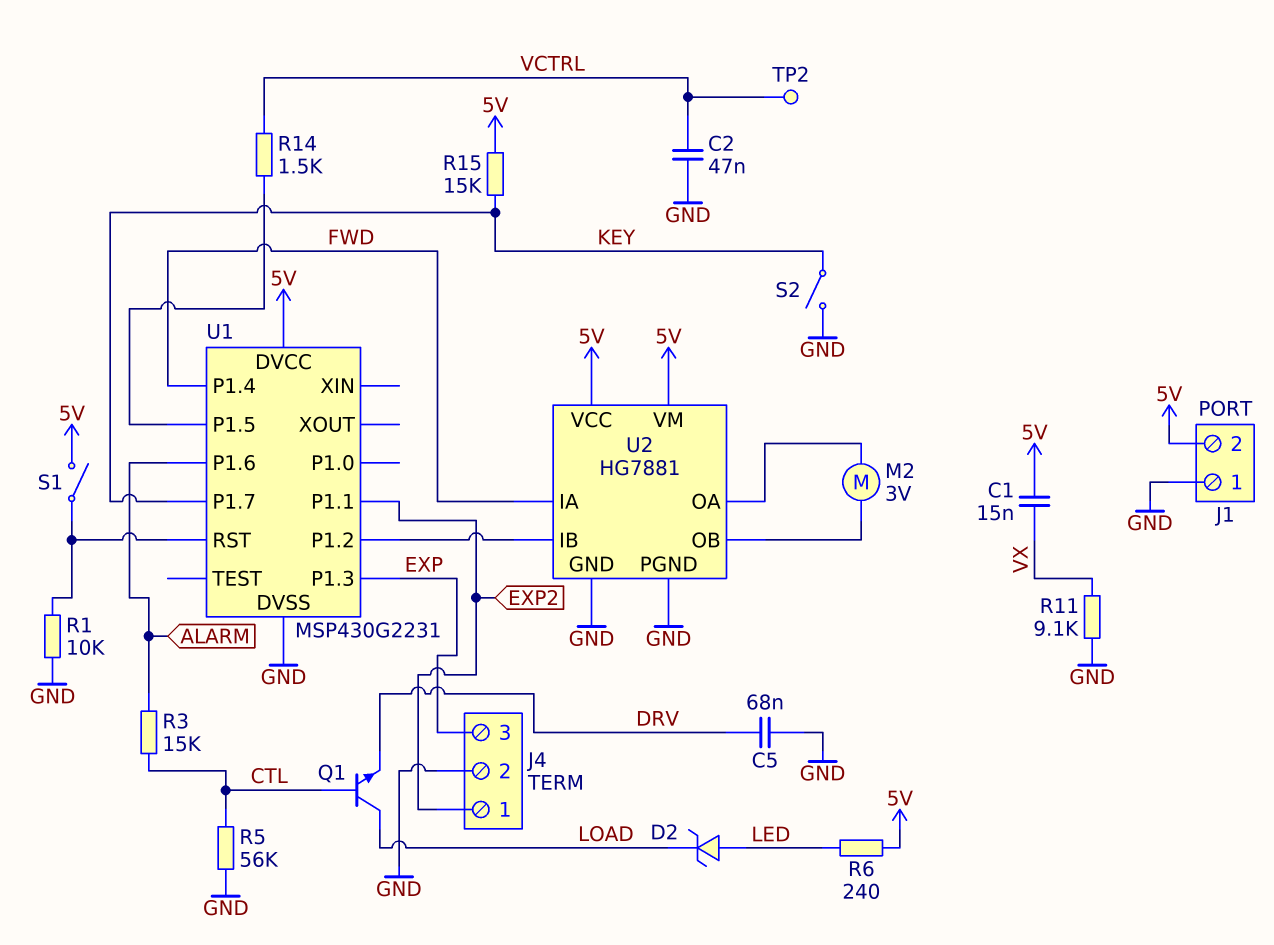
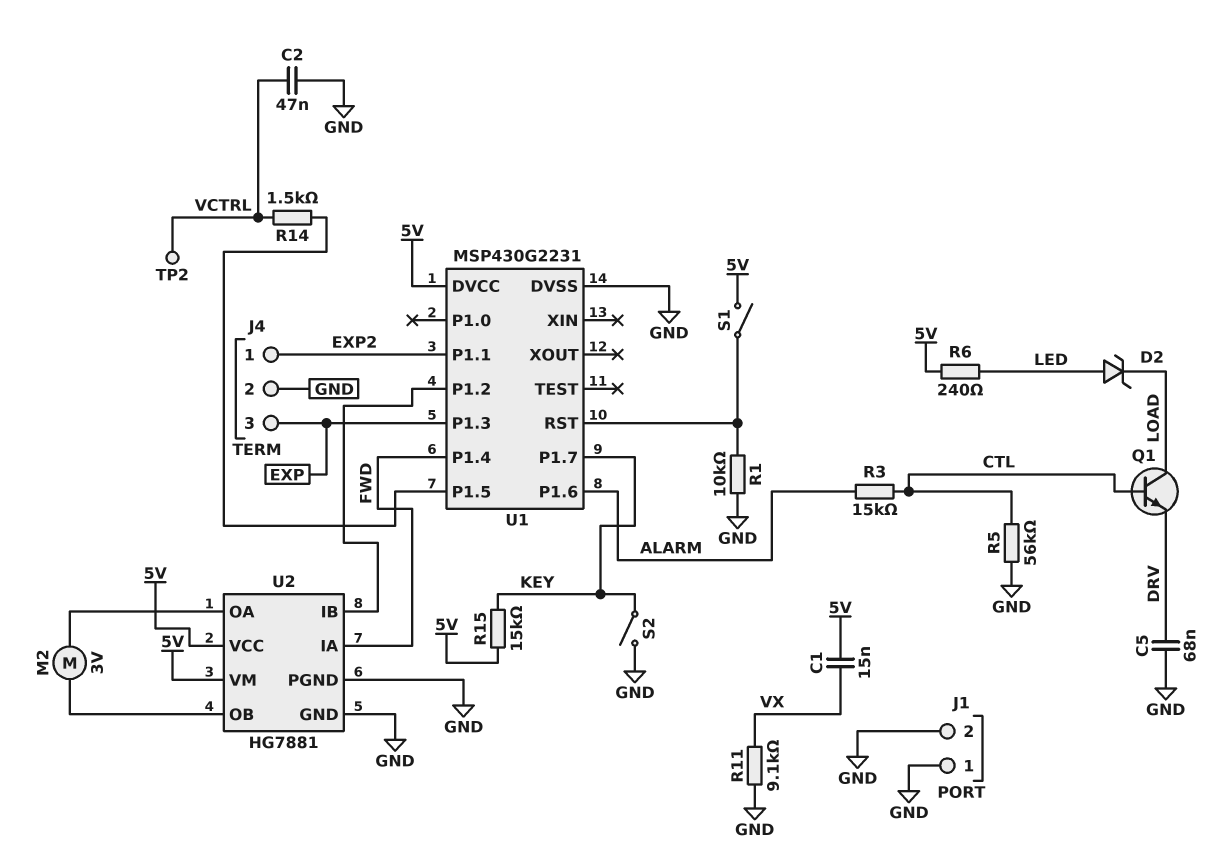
J1 pin 2: 5V -> GND

